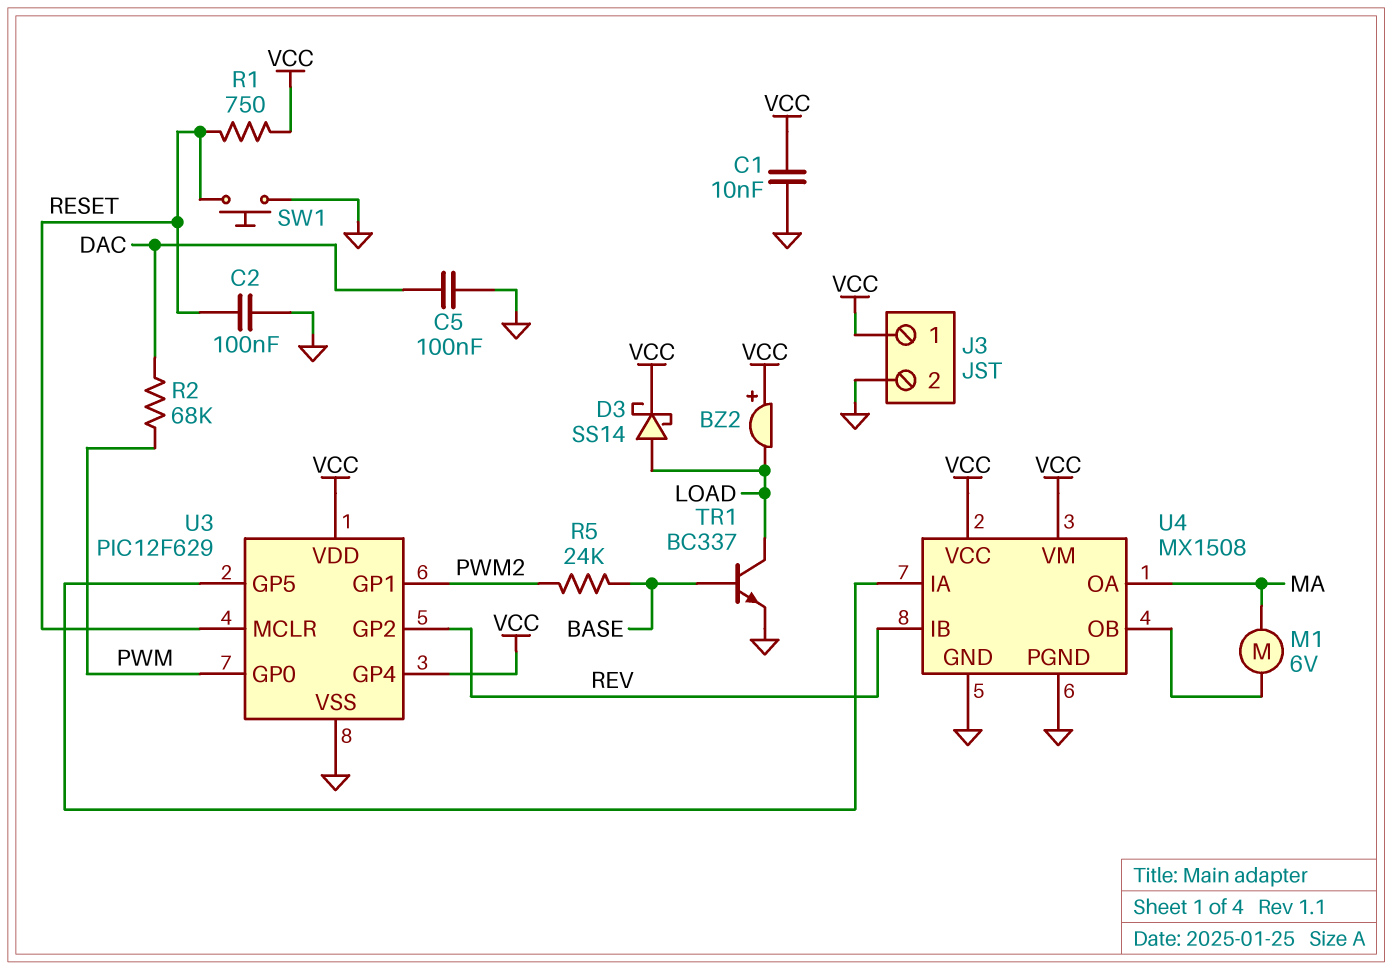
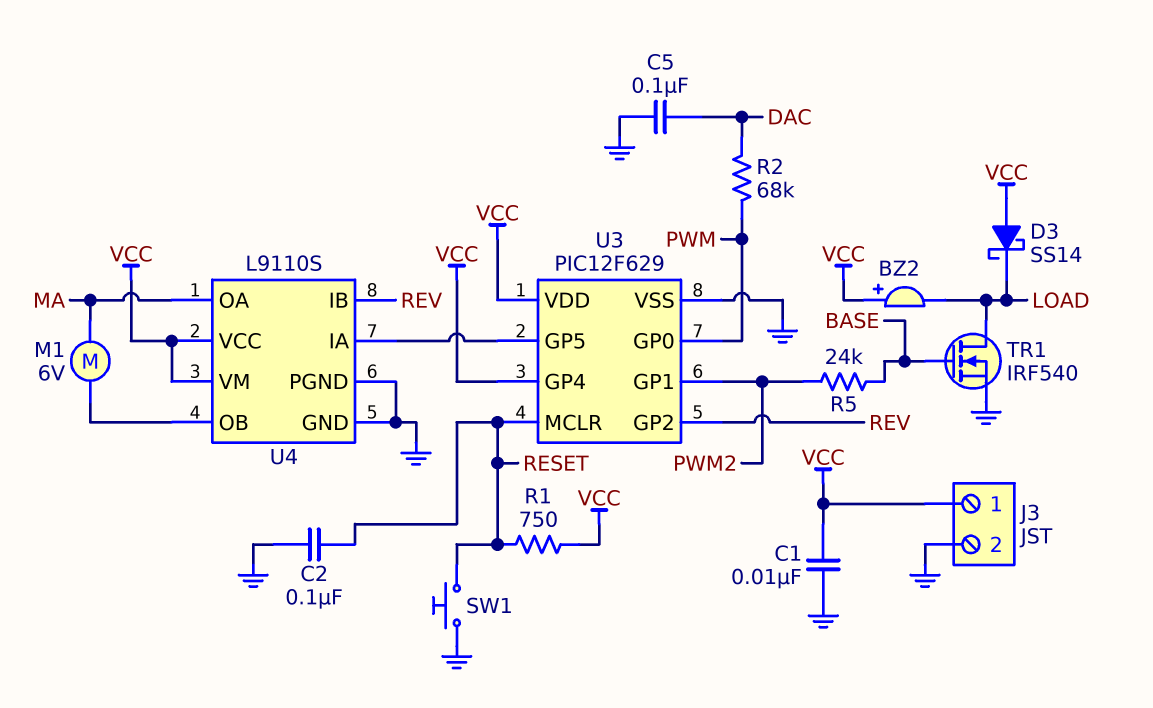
D3: schottky SS14 (A LOAD, K VCC) -> schottky SS14 (A VCC, K LOAD)
TR1: NPN BC337 (B BASE, C LOAD, E GND) -> NMOS IRF540 (G BASE, D LOAD, S GND)
U4: MX1508 -> L9110S

